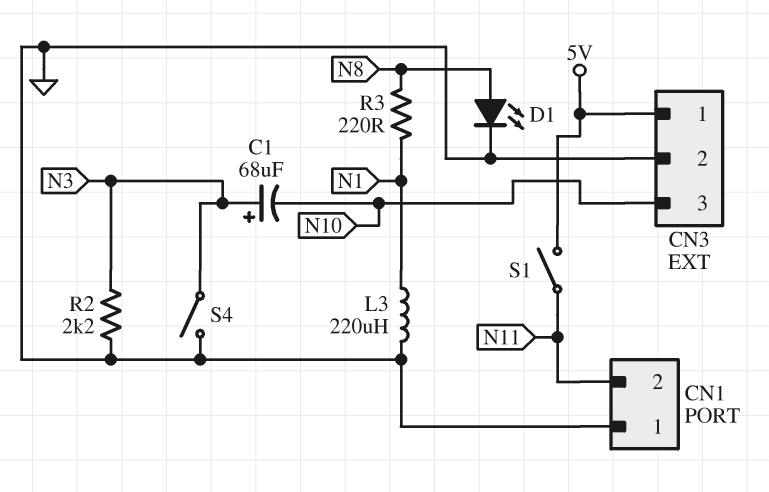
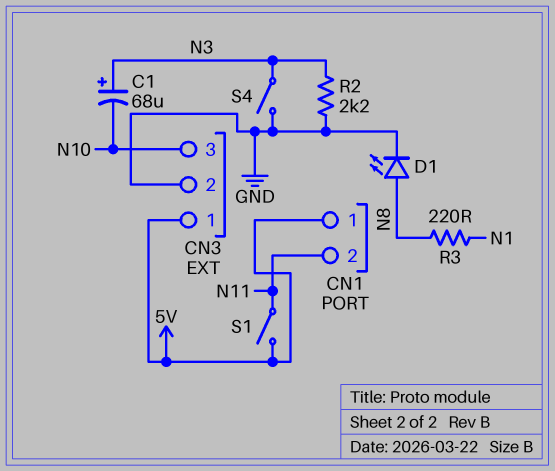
CN1 pin 1: GND -> 5V
L3: 220uH (GND, N1) -> none

